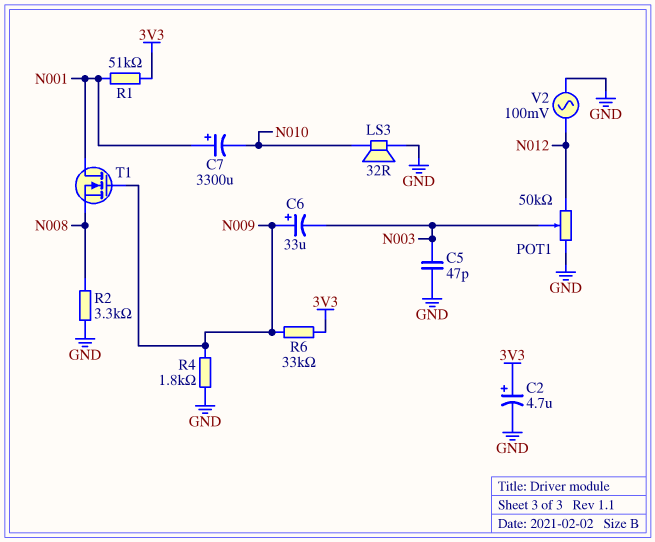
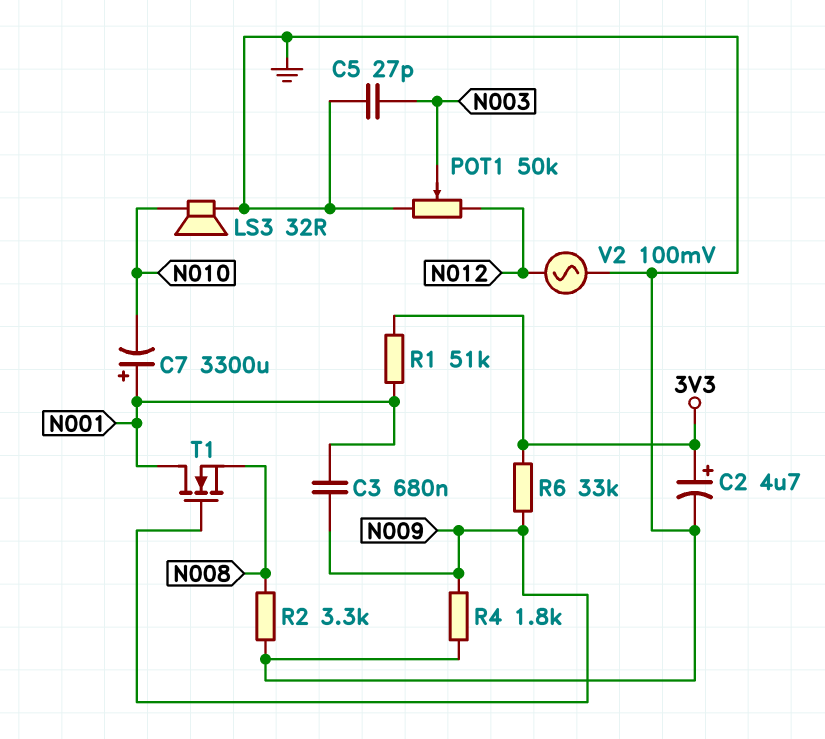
C3: none -> 680nF (N001, N009)
C5: 47pF (GND, N003) -> 27pF (GND, N003)
C6: 33uF (plus N009, minus N003) -> none

